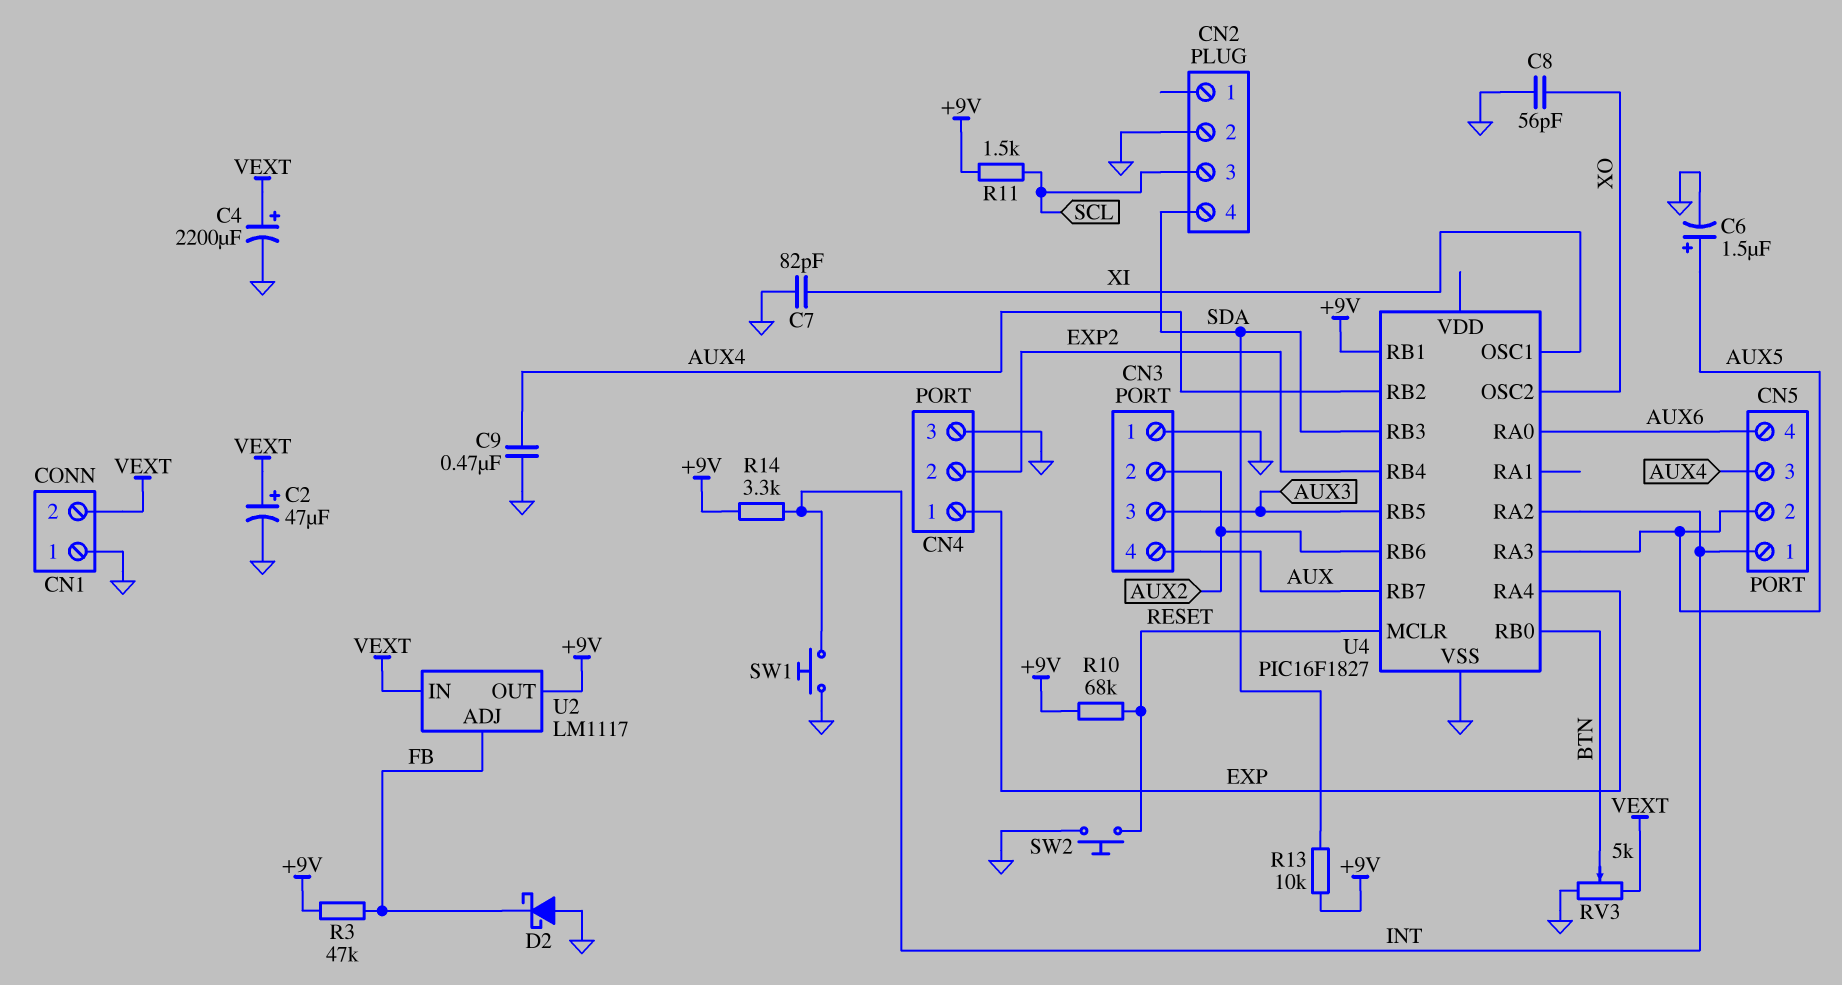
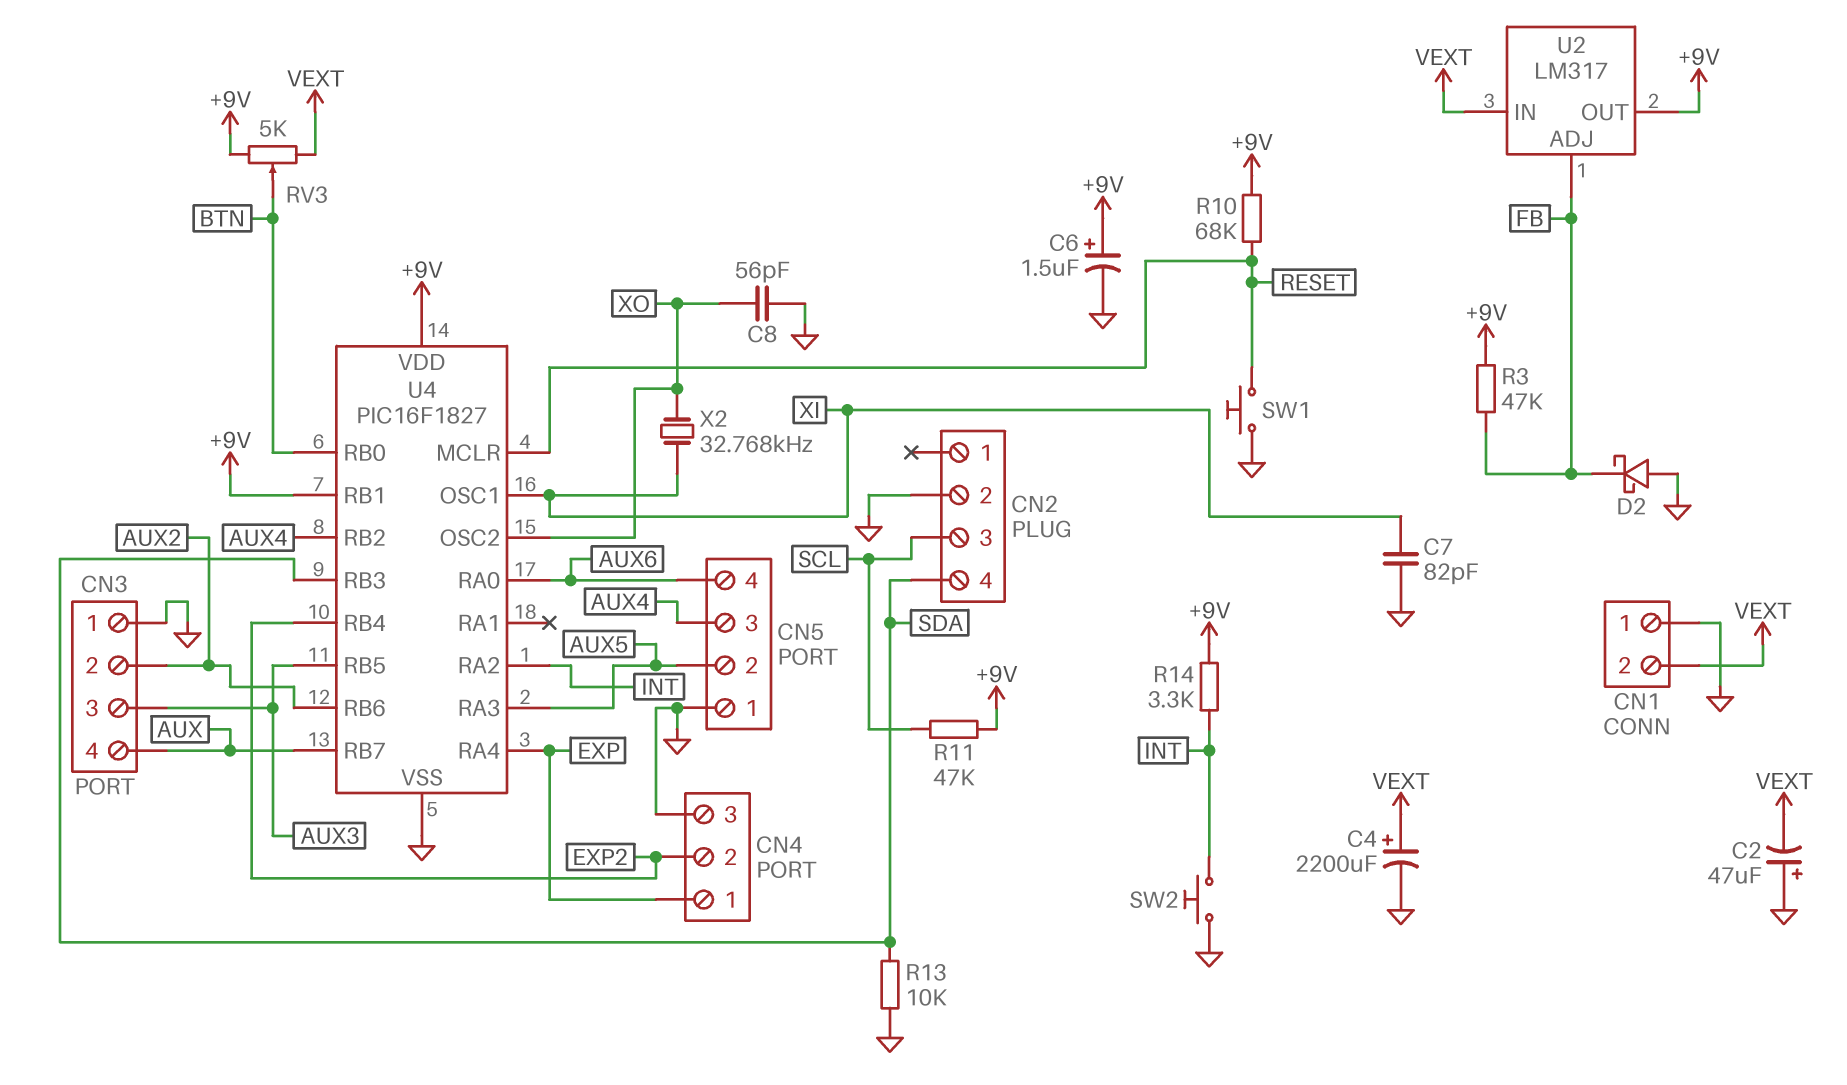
C2: 47uF (plus VEXT, minus GND) -> 47uF (plus GND, minus VEXT)
C6: 1.5uF (plus AUX5, minus GND) -> 1.5uF (plus +9V, minus GND)
C9: 470nF (AUX4, GND) -> none
CN5 pin 1: INT -> GND
R11: 1.5k (+9V, SCL) -> 47k (+9V, SCL)
R13: 10k (+9V, SDA) -> 10k (GND, SDA)
RV3: 5k (GND, VEXT, wiper BTN) -> 5k (+9V, VEXT, wiper BTN)
SW1: button (GND, INT) -> button (GND, RESET)
SW2: button (GND, RESET) -> button (GND, INT)
U2: LM1117 -> LM317
U4 pin VDD: none -> +9V
X2: none -> 32.768kHz (XI, XO)

